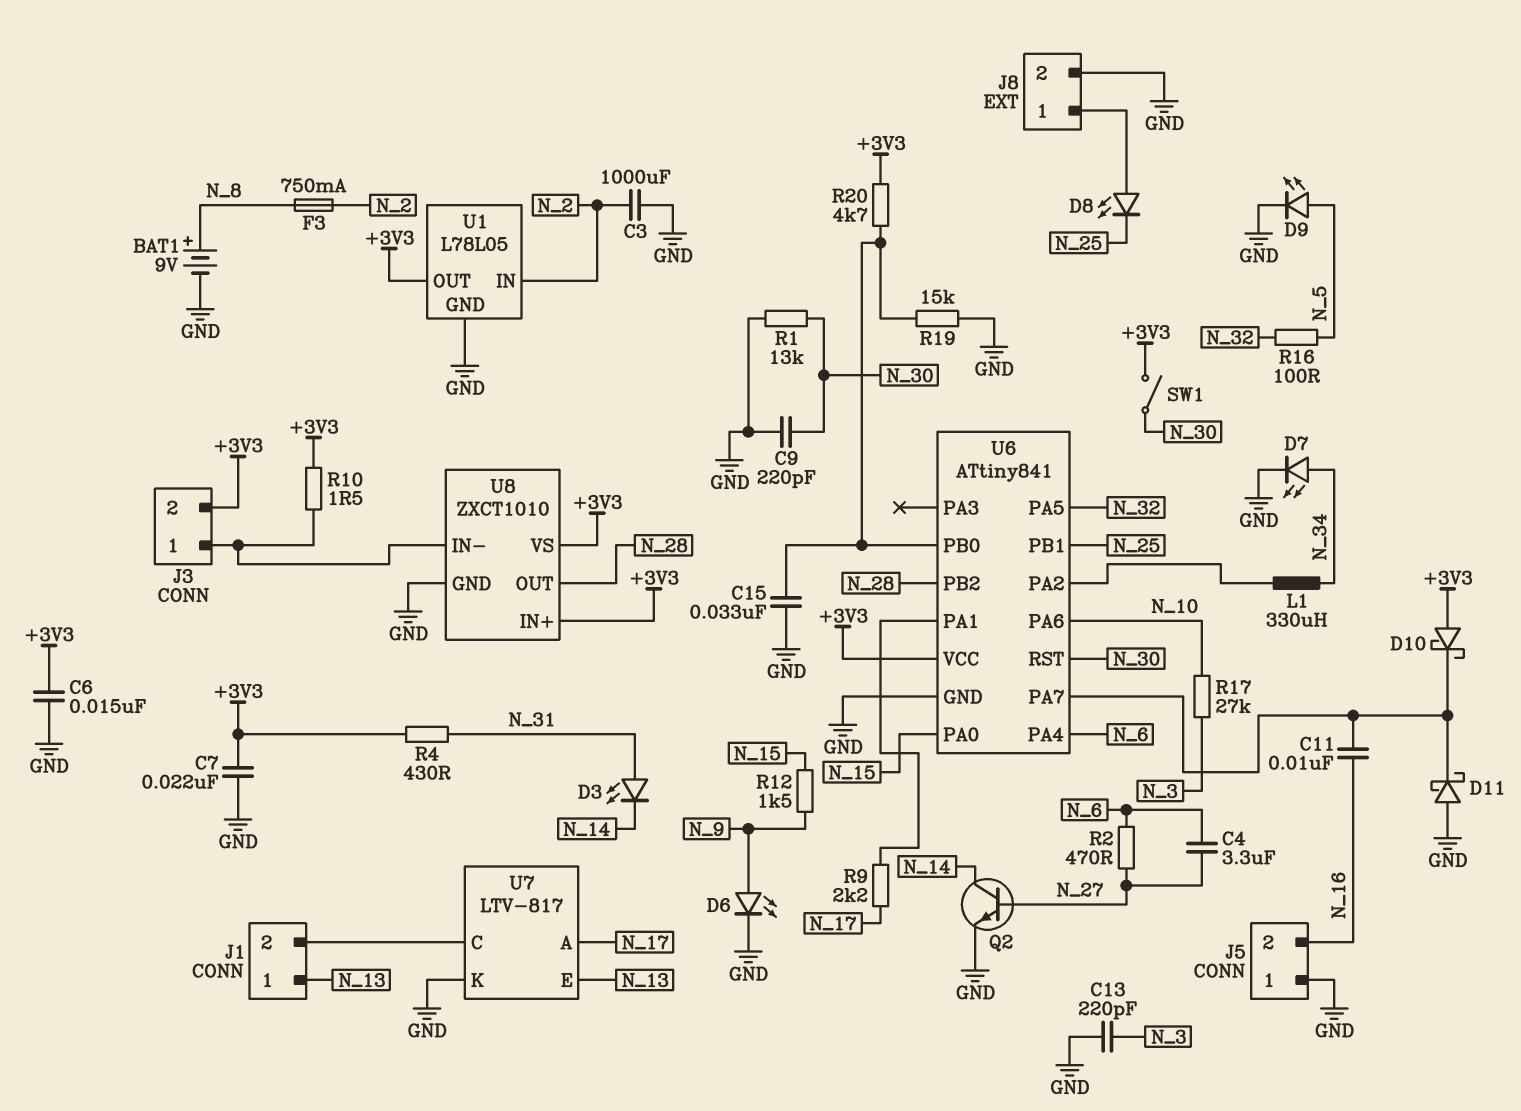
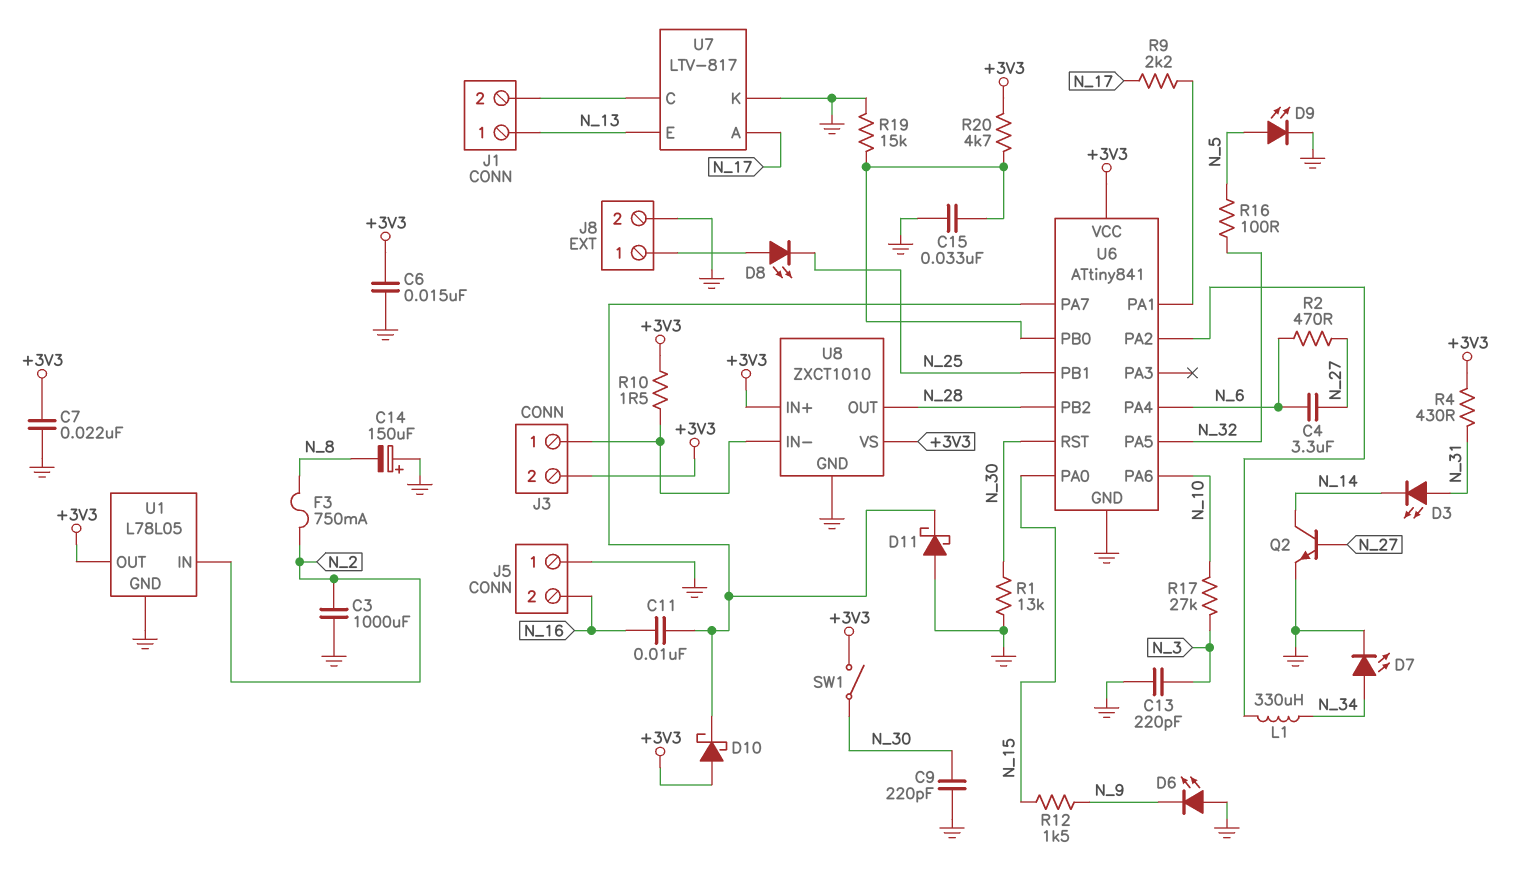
BAT1: 9V (plus N_8, minus GND) -> none
C14: none -> 150uF (plus GND, minus N_8)
D6: LED (A N_9, K GND) -> LED (A GND, K N_9)

